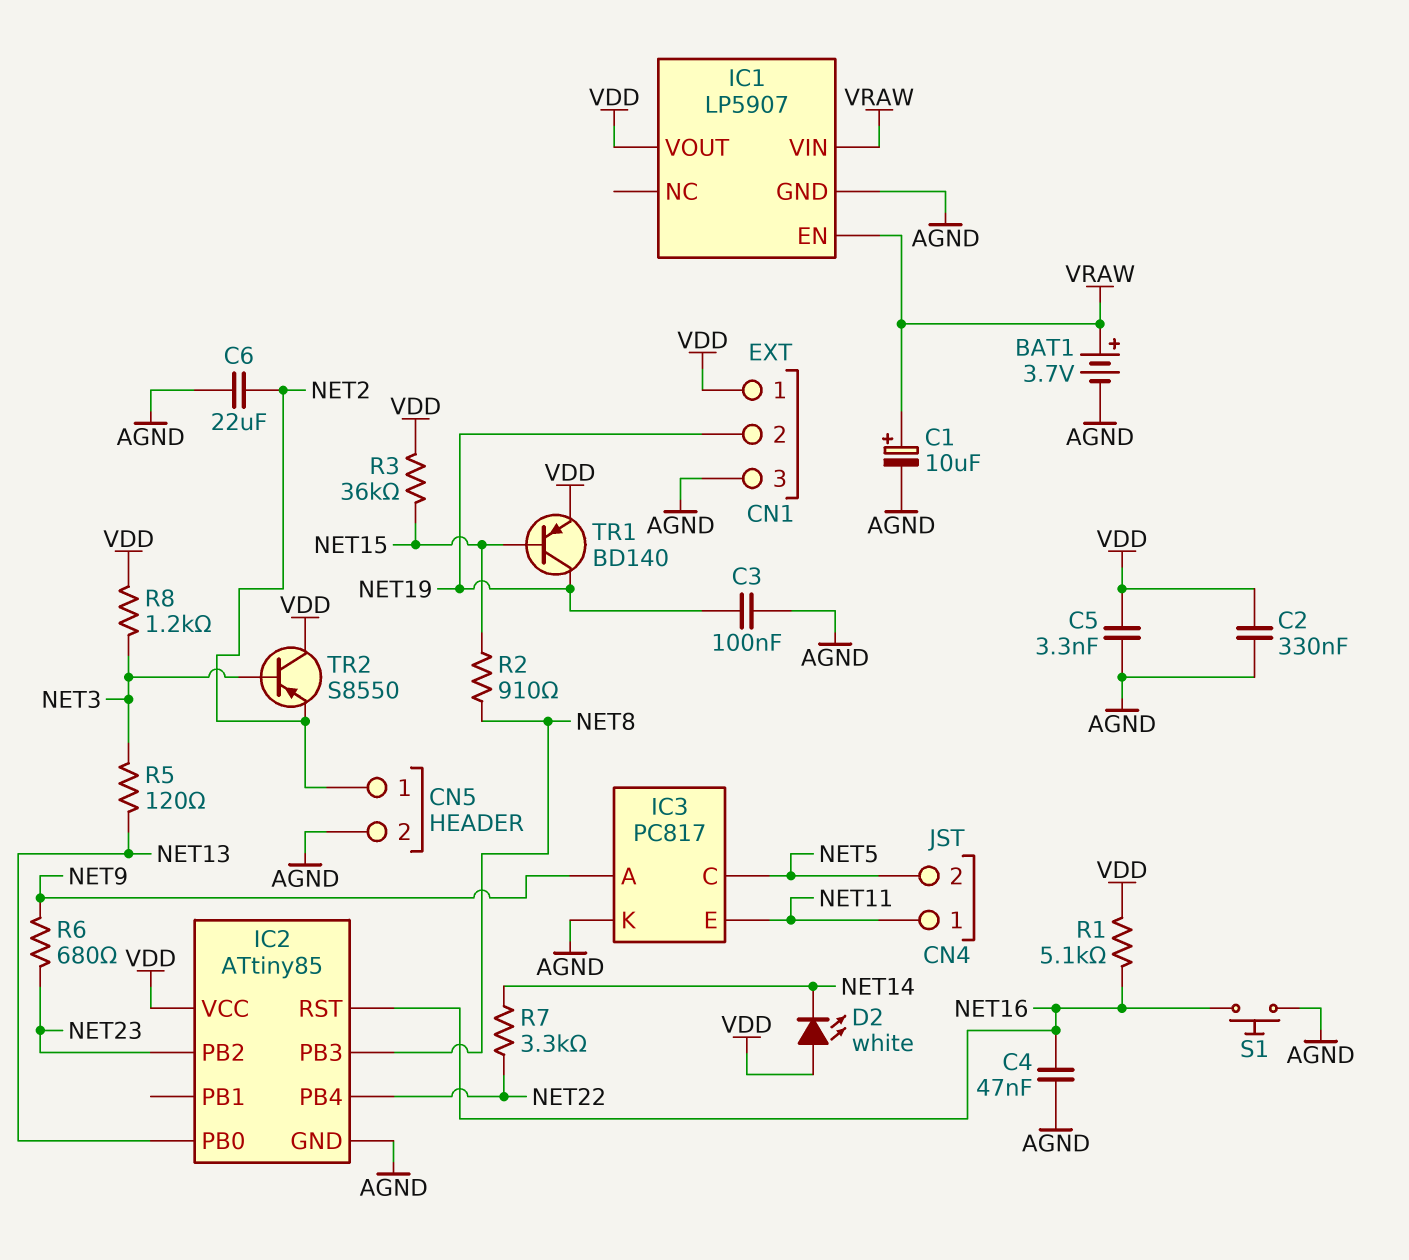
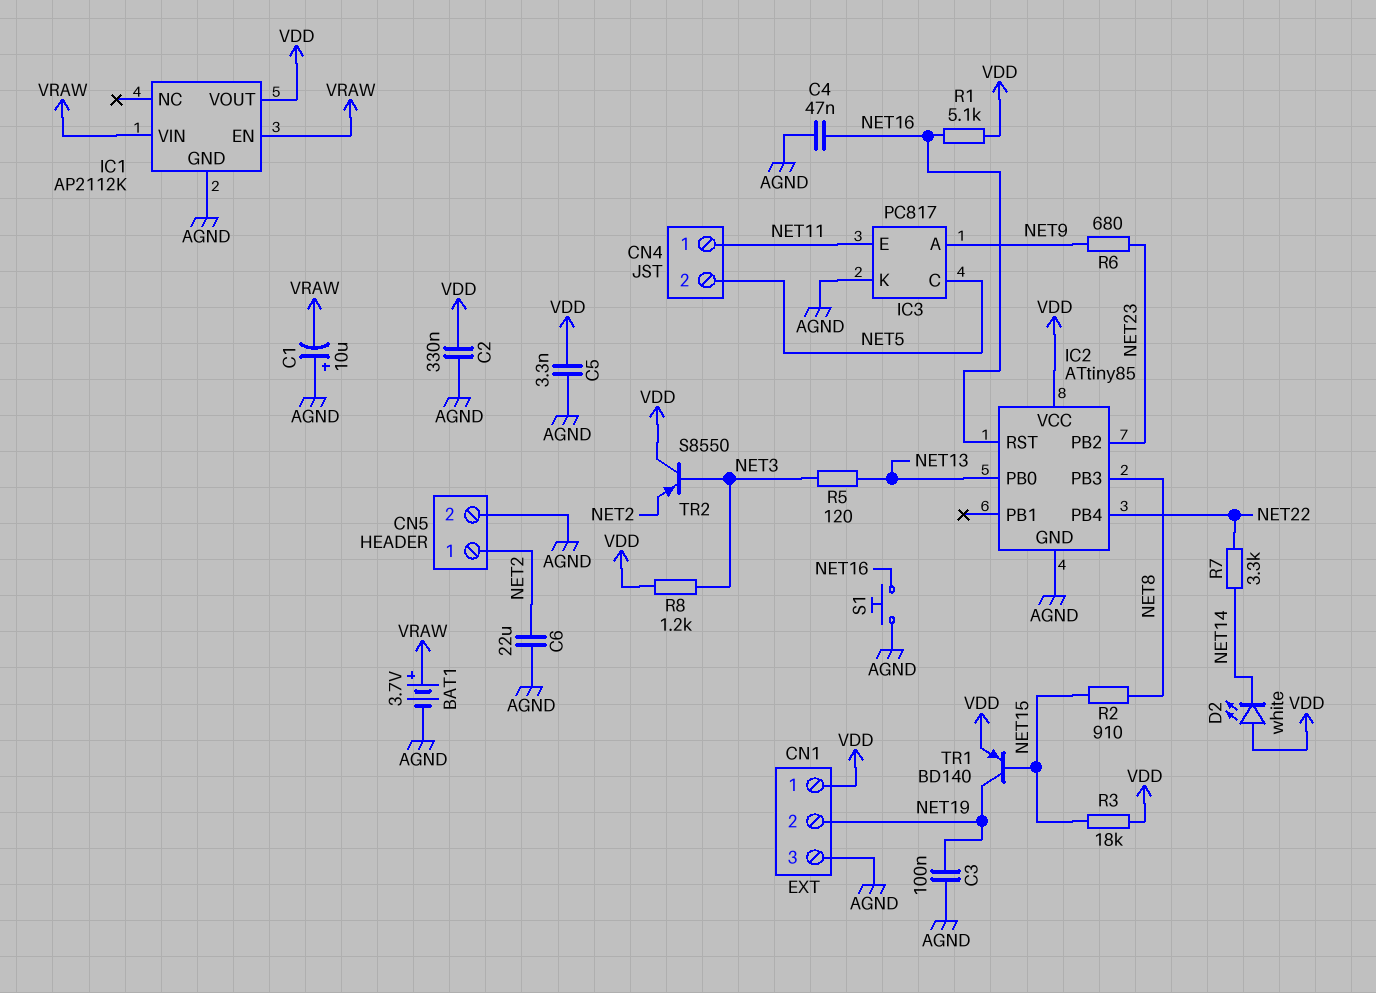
C1: 10uF (plus VRAW, minus AGND) -> 10uF (plus AGND, minus VRAW)
IC1: LP5907 -> AP2112K
R3: 36k (NET15, VDD) -> 18k (NET15, VDD)

